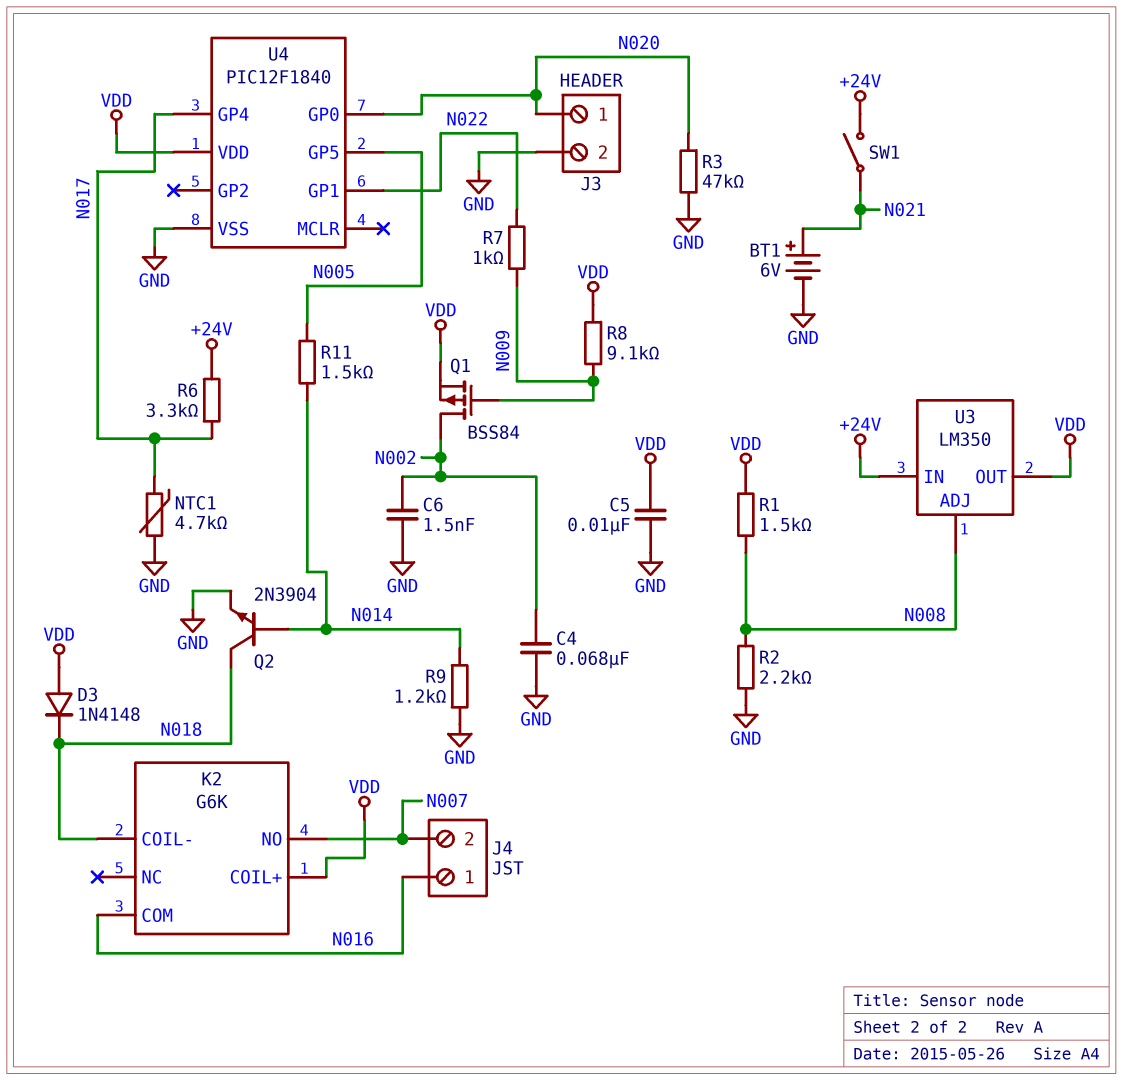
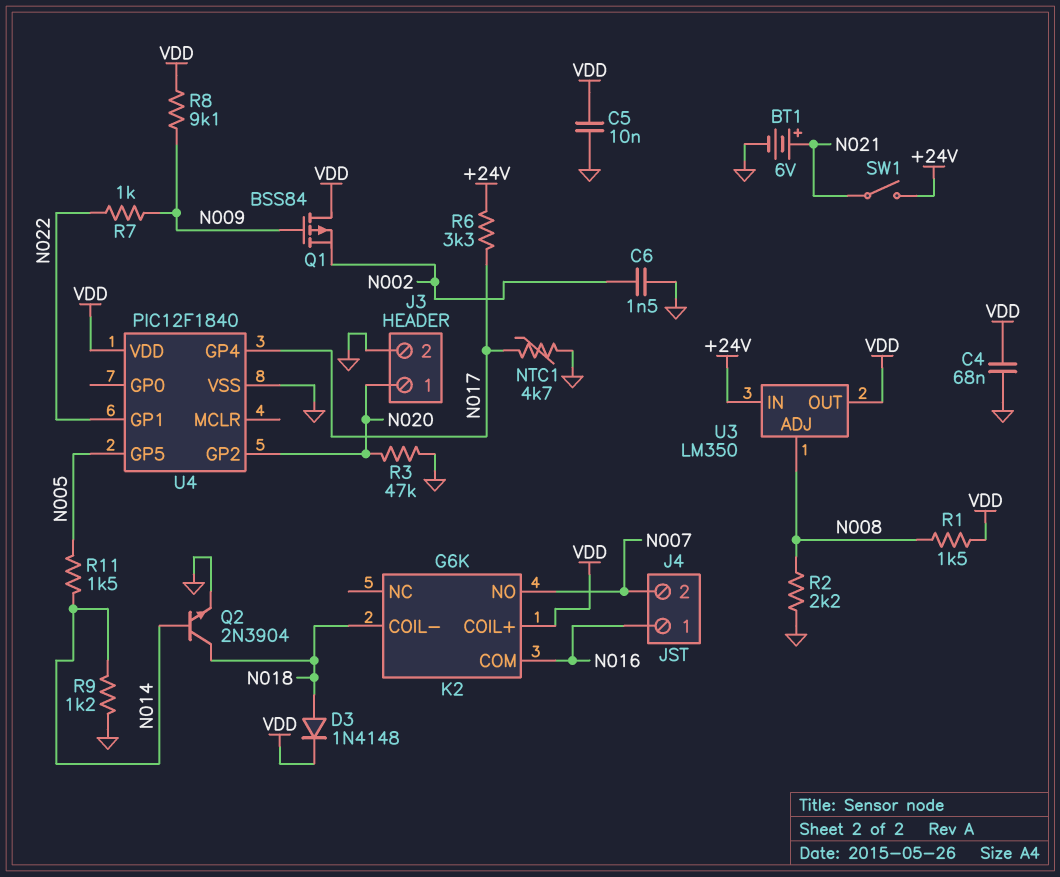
C4: 68nF (GND, N002) -> 68nF (GND, VDD)
D3: diode 1N4148 (A VDD, K N018) -> diode 1N4148 (A N018, K VDD)
Q1: PMOS BSS84 (G N009, D N002, S VDD) -> PMOS BSS84 (G N009, D VDD, S N002)
U4 pin GP0: N020 -> none
U4 pin GP2: none -> N020

